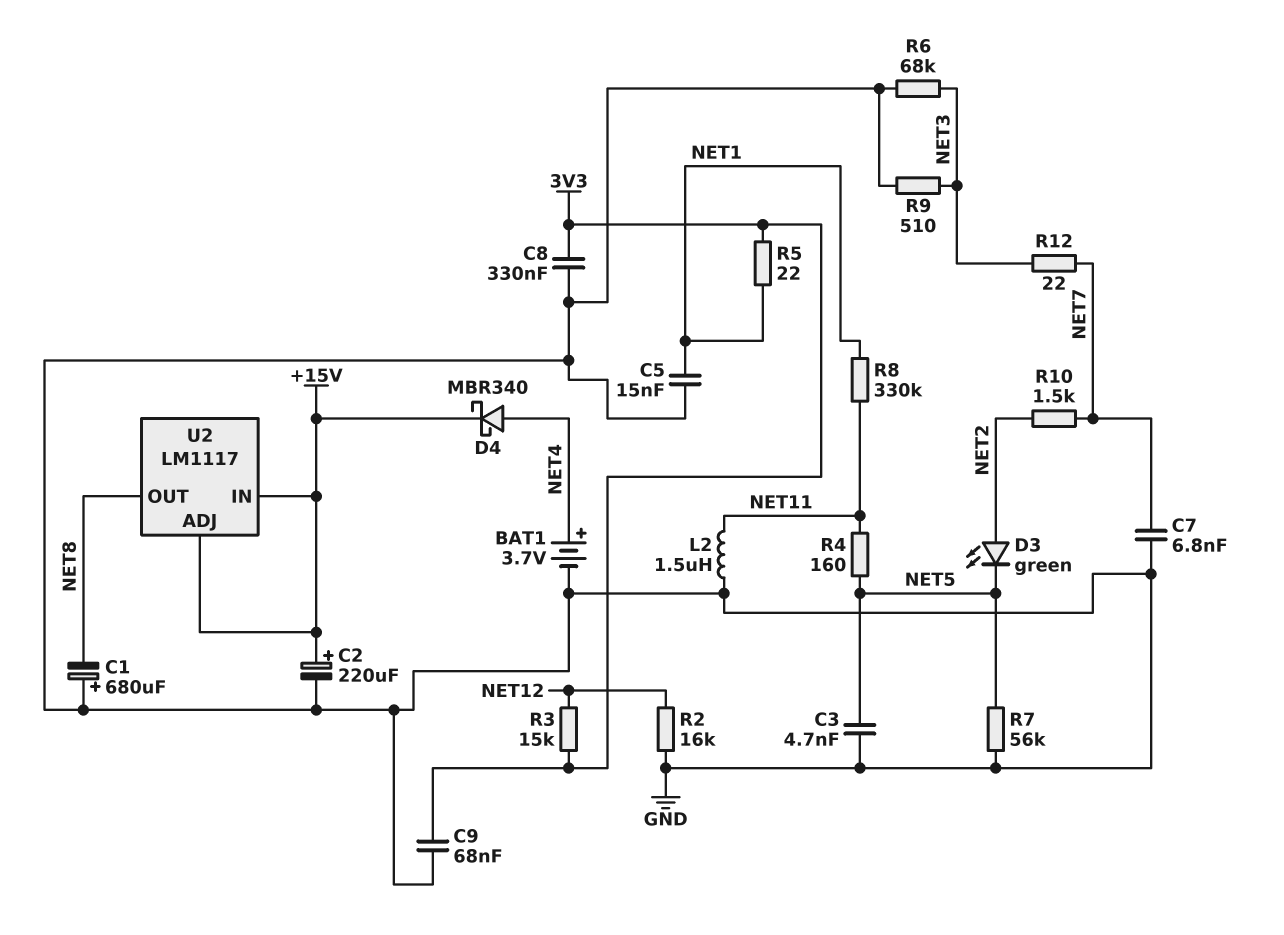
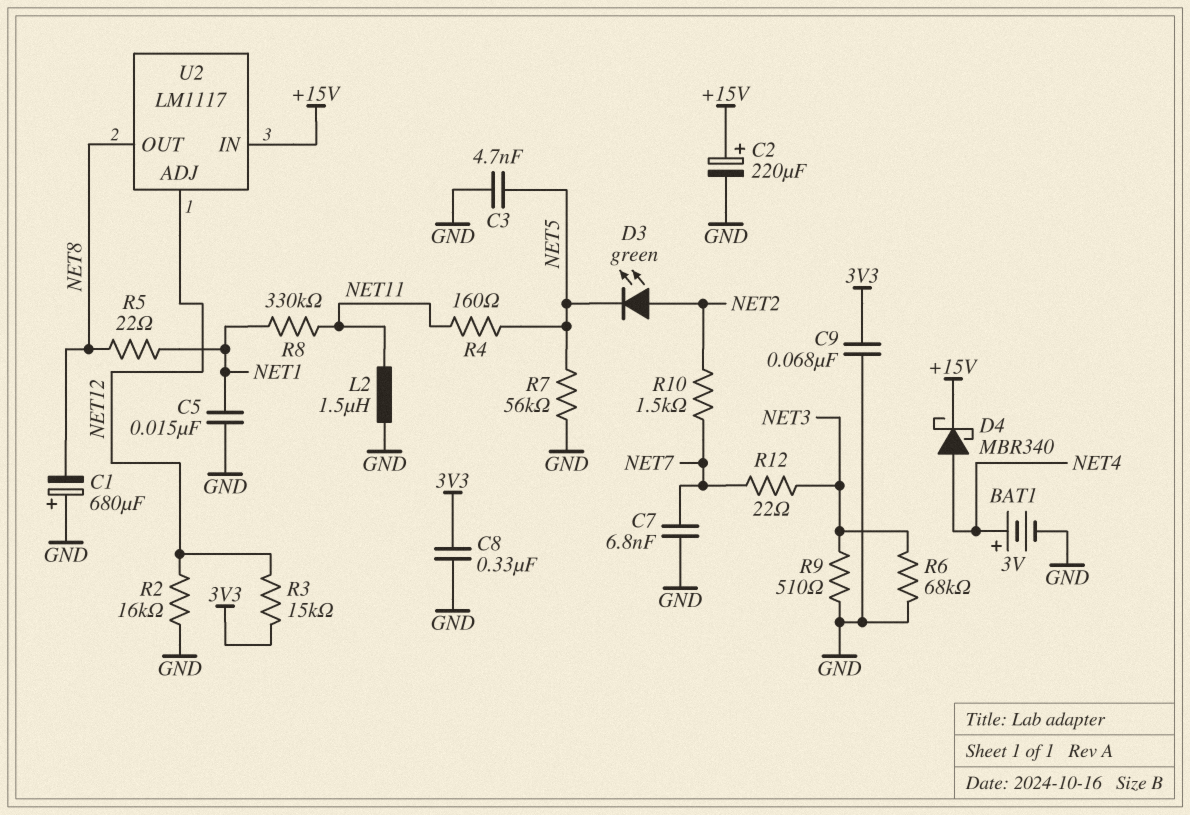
BAT1: 3.7V (plus NET4, minus GND) -> 3V (plus NET4, minus GND)
R5: 22 (3V3, NET1) -> 22 (NET1, NET8)
U2 pin ADJ: +15V -> NET12

